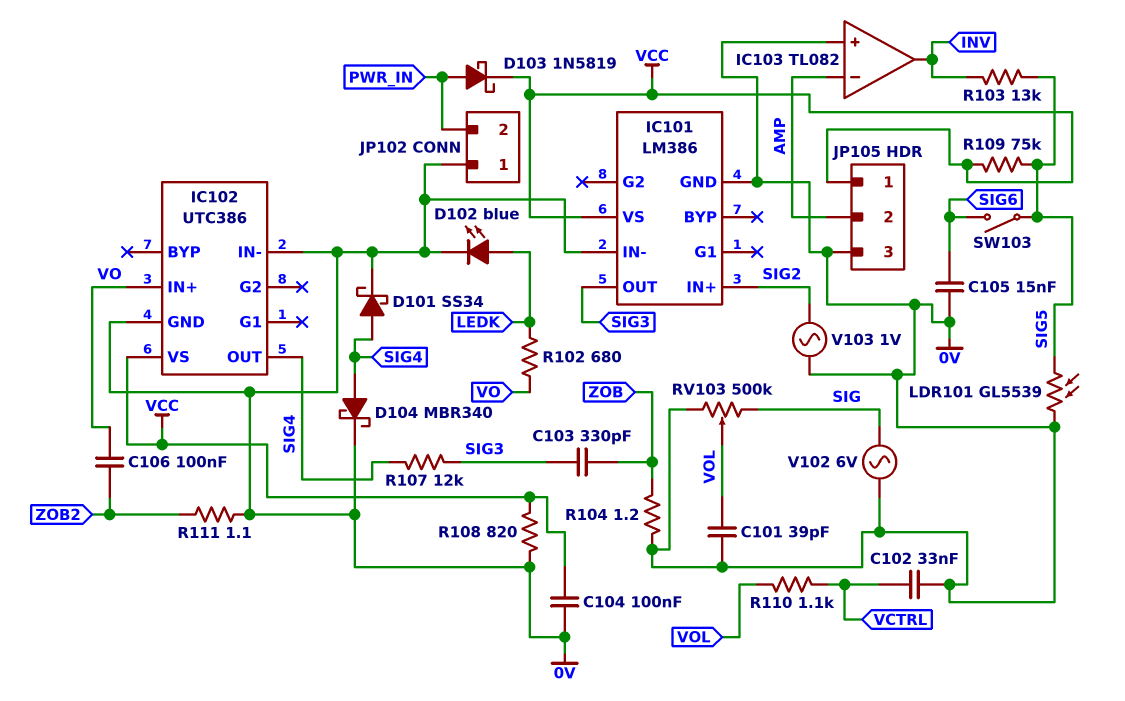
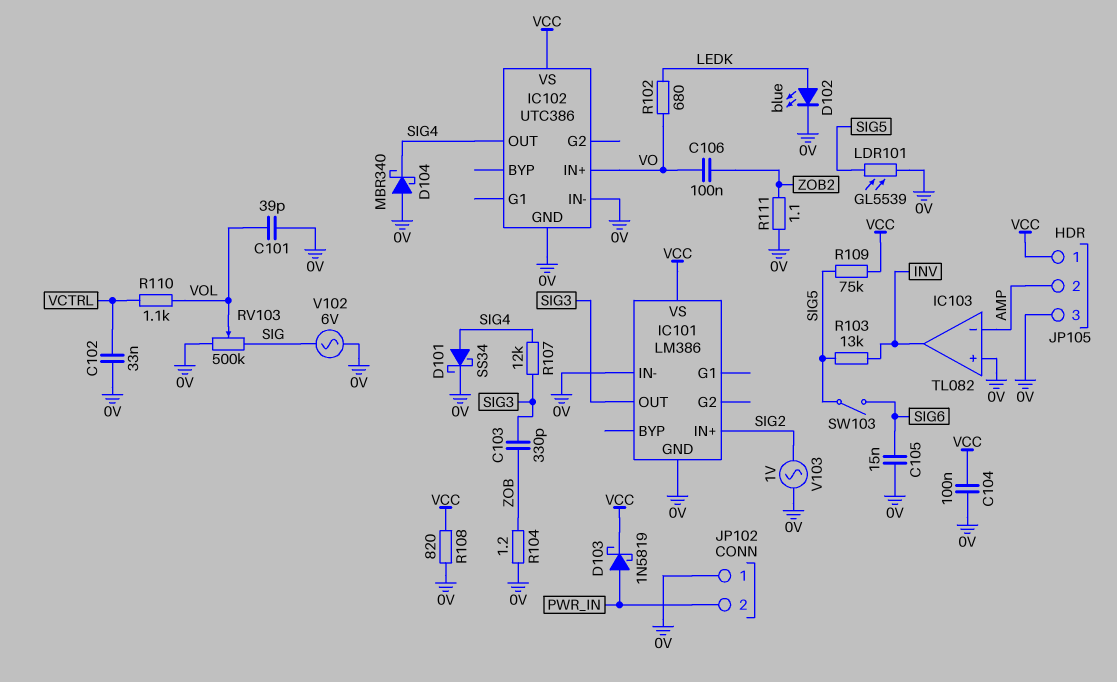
D104: schottky MBR340 (A SIG4, K 0V) -> schottky MBR340 (A 0V, K SIG4)

